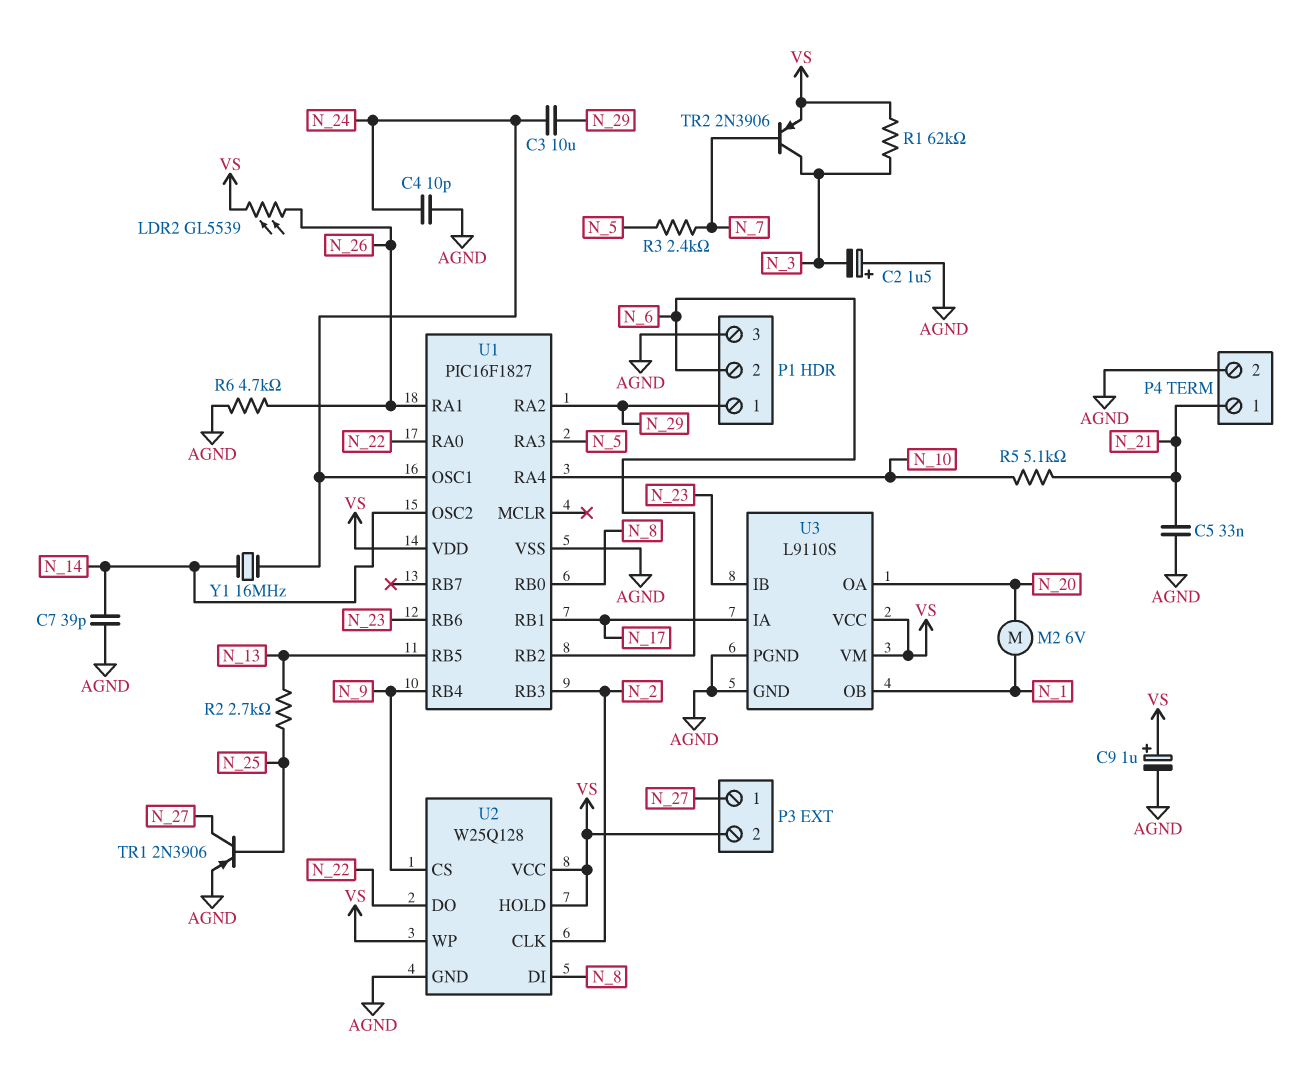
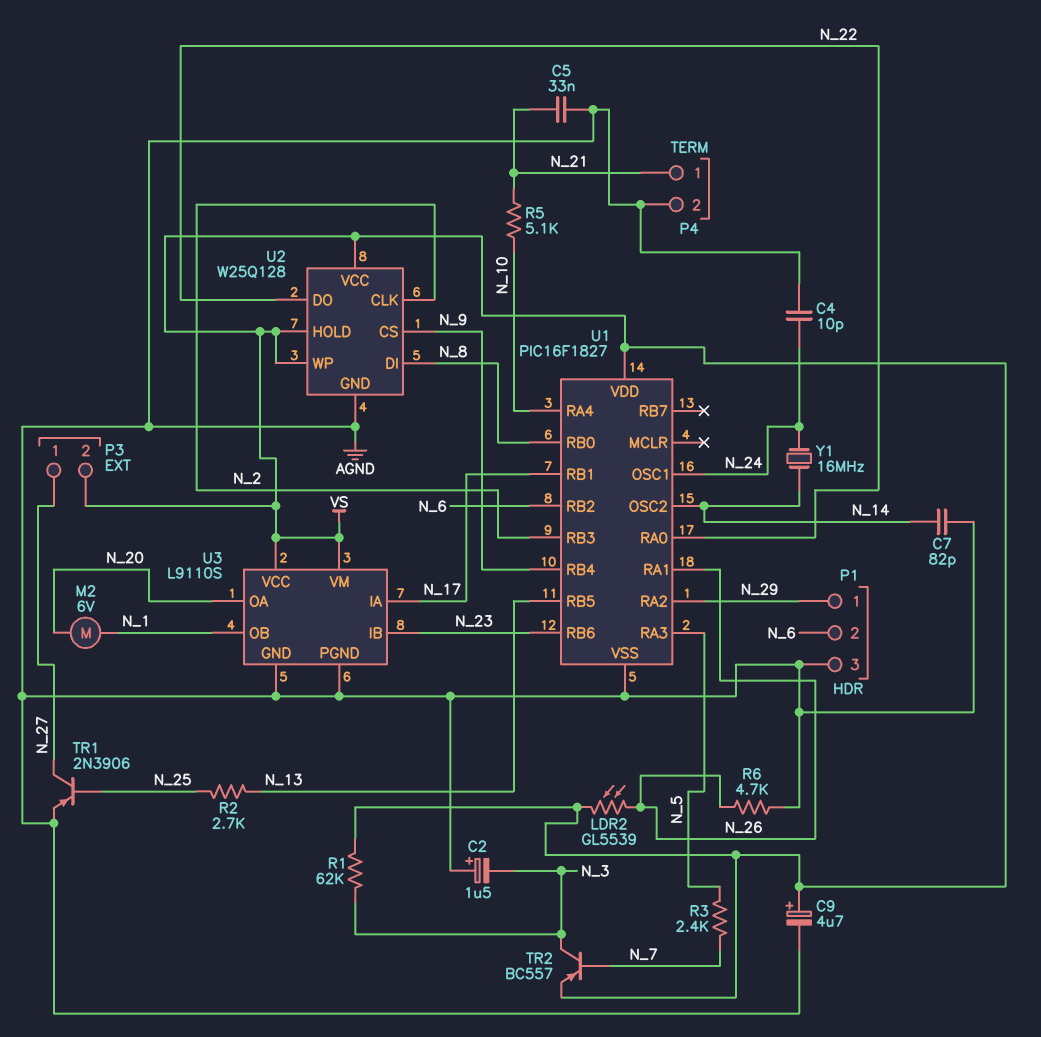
C3: 10uF (N_24, N_29) -> none
C7: 39pF (AGND, N_14) -> 82pF (AGND, N_14)
C9: 1uF (plus VS, minus AGND) -> 4.7uF (plus VS, minus AGND)
TR2: PNP 2N3906 (B N_7, C N_3, E VS) -> PNP BC557 (B N_7, C N_3, E VS)

